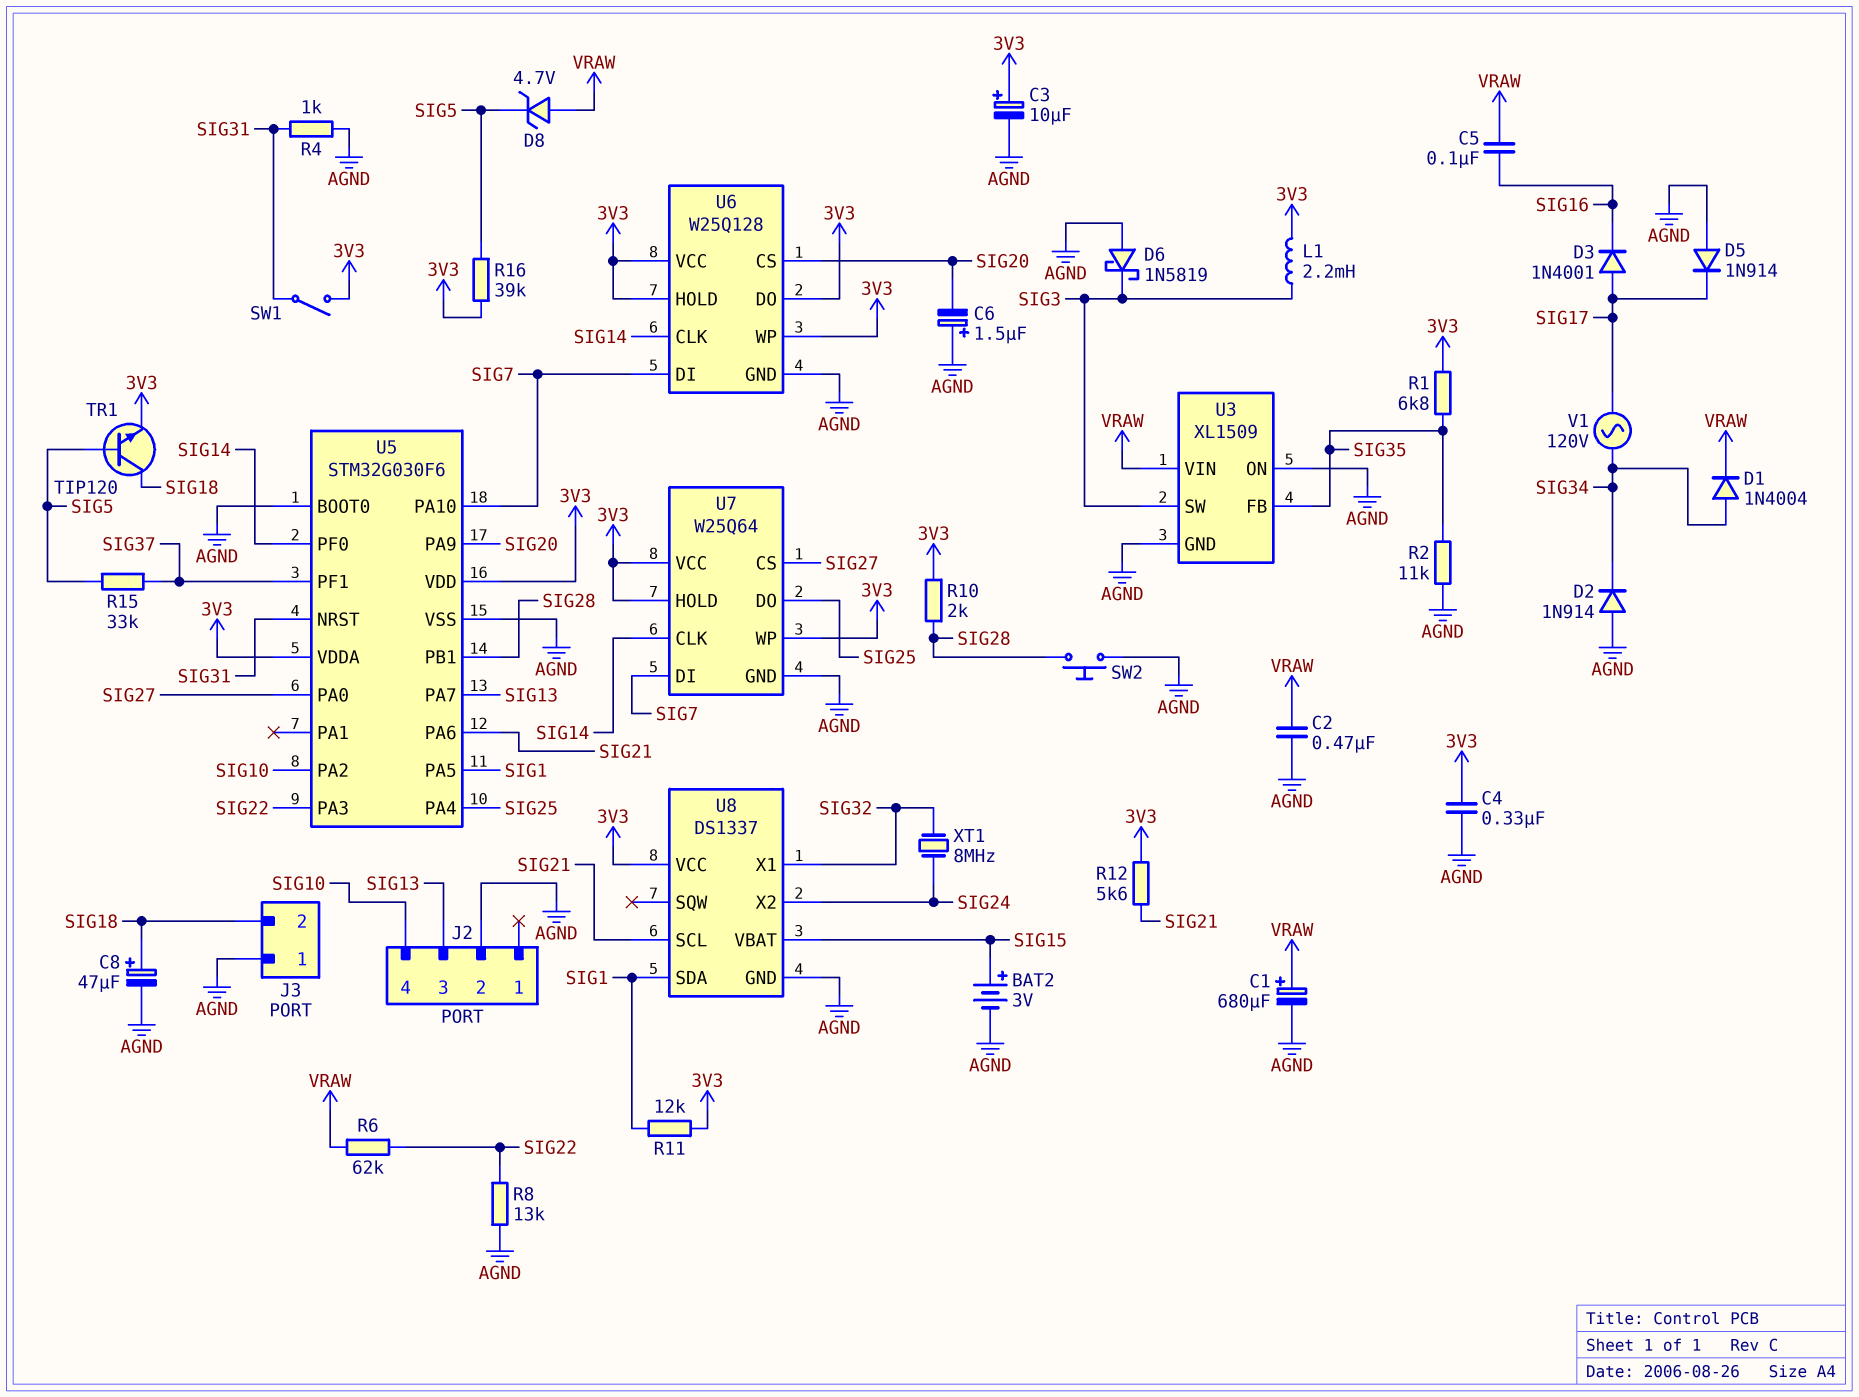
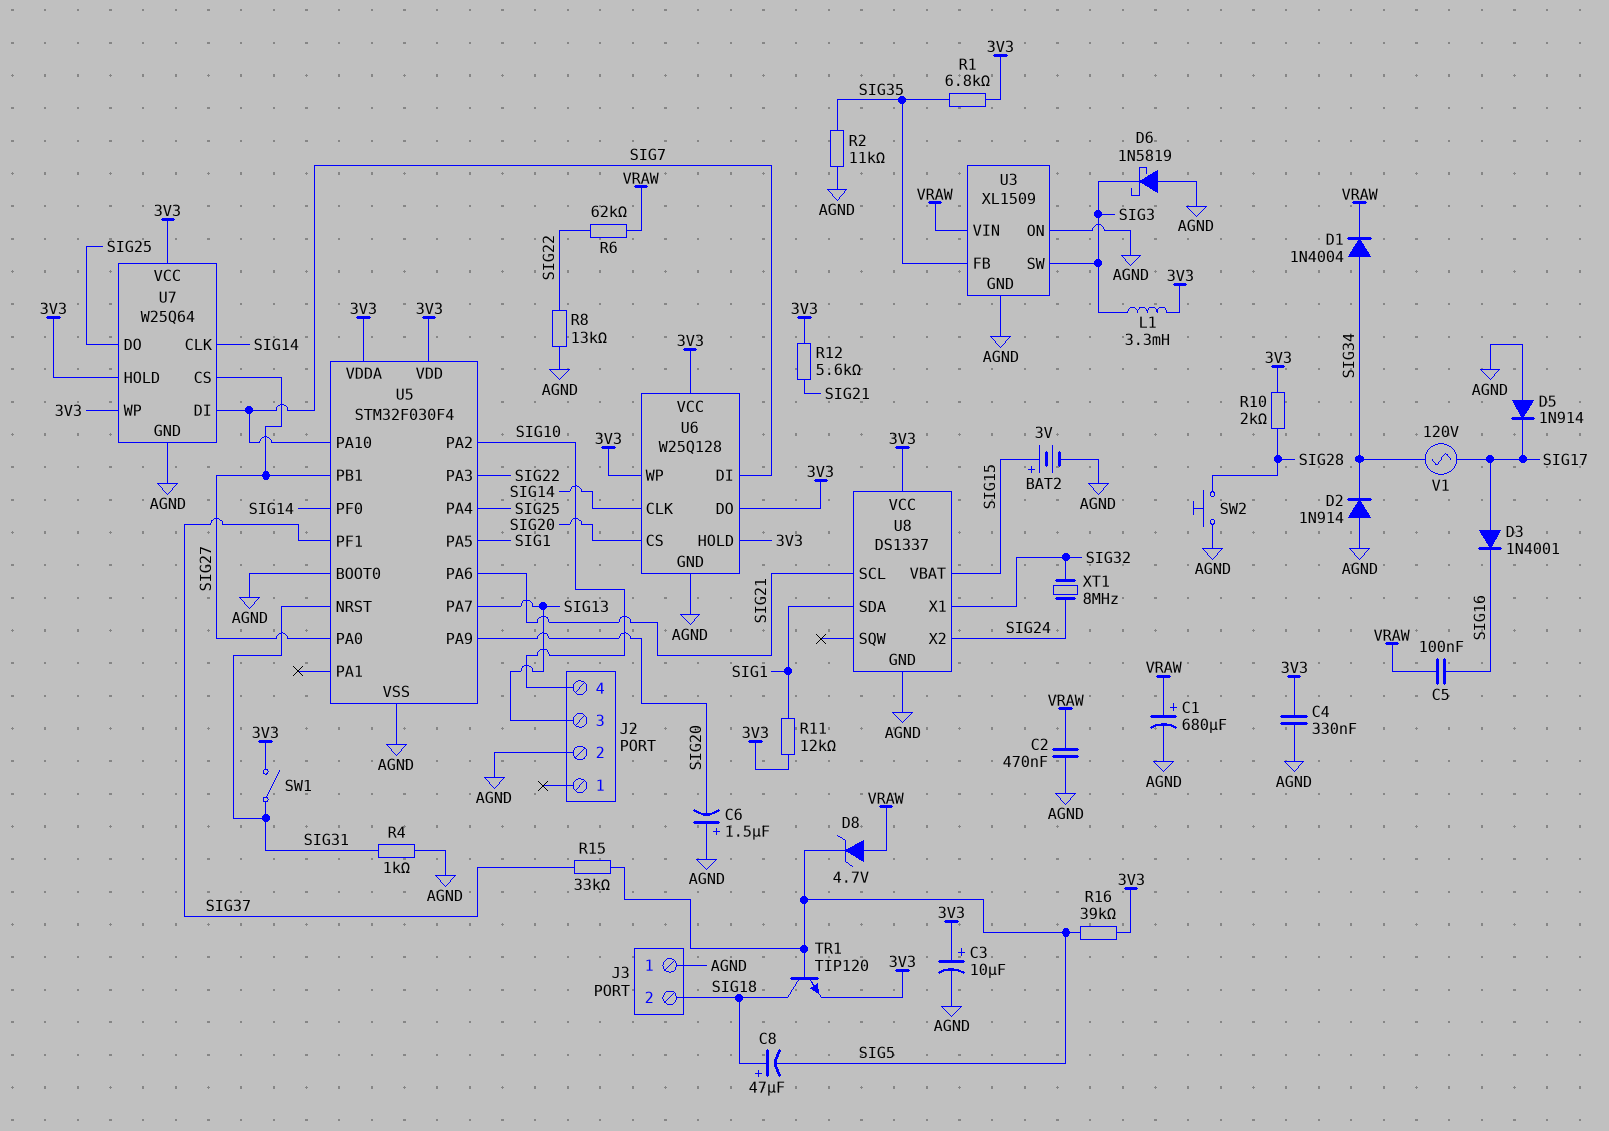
C8: 47uF (plus SIG18, minus AGND) -> 47uF (plus SIG18, minus SIG5)
L1: 2.2mH (3V3, SIG3) -> 3.3mH (3V3, SIG3)
U5: STM32G030F6 -> STM32F030F4
U5 pin PB1: SIG28 -> SIG27

